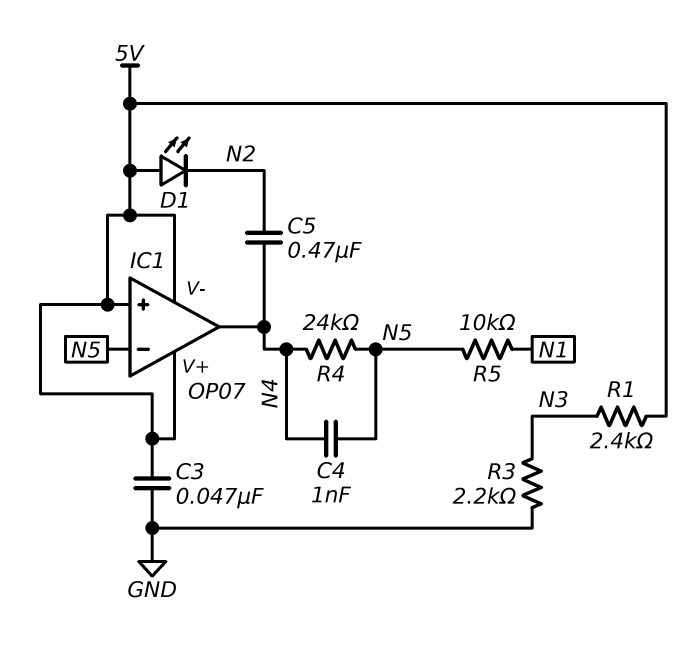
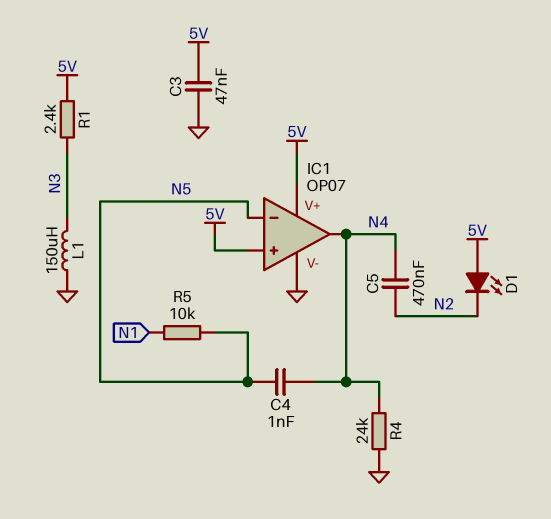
IC1 pin V-: 5V -> GND
L1: none -> 150uH (GND, N3)
R3: 2.2k (GND, N3) -> none
R4: 24k (N4, N5) -> 24k (GND, N4)

